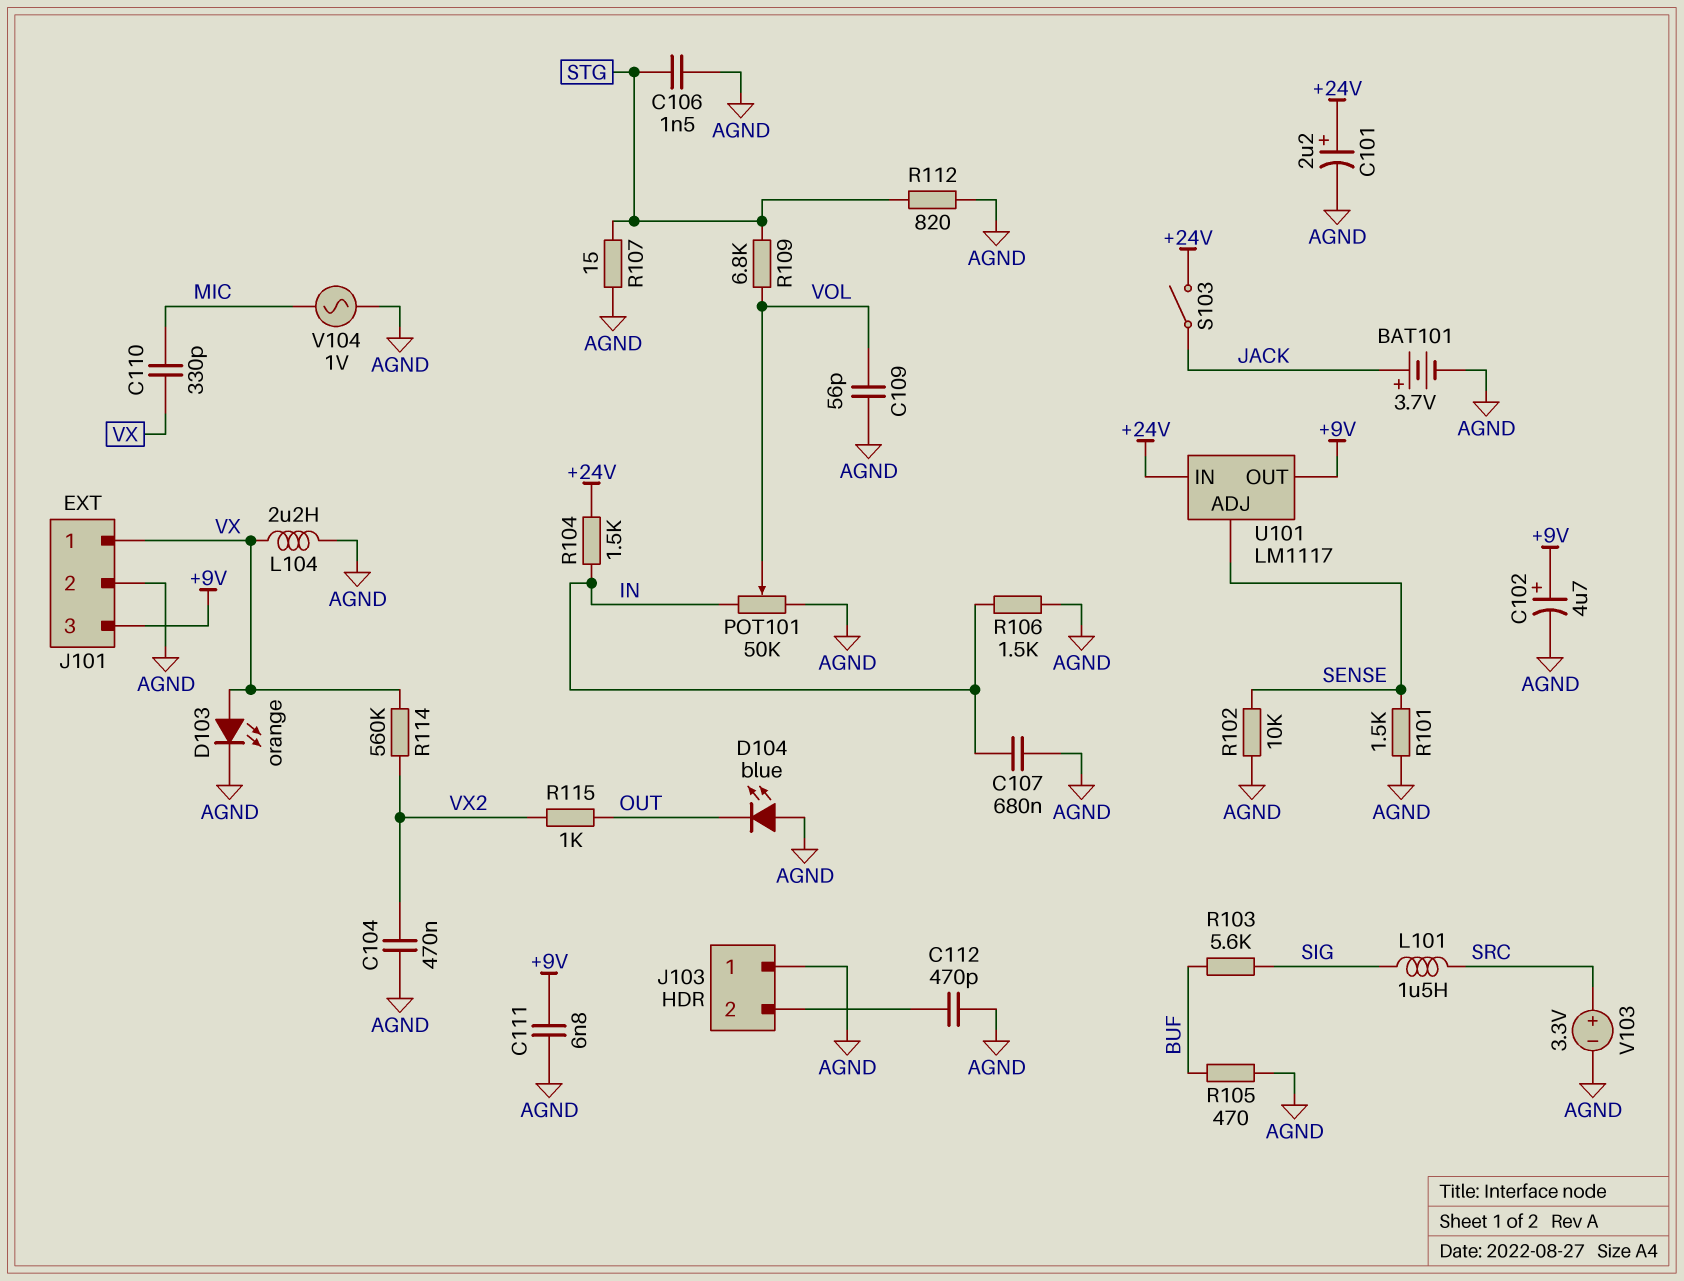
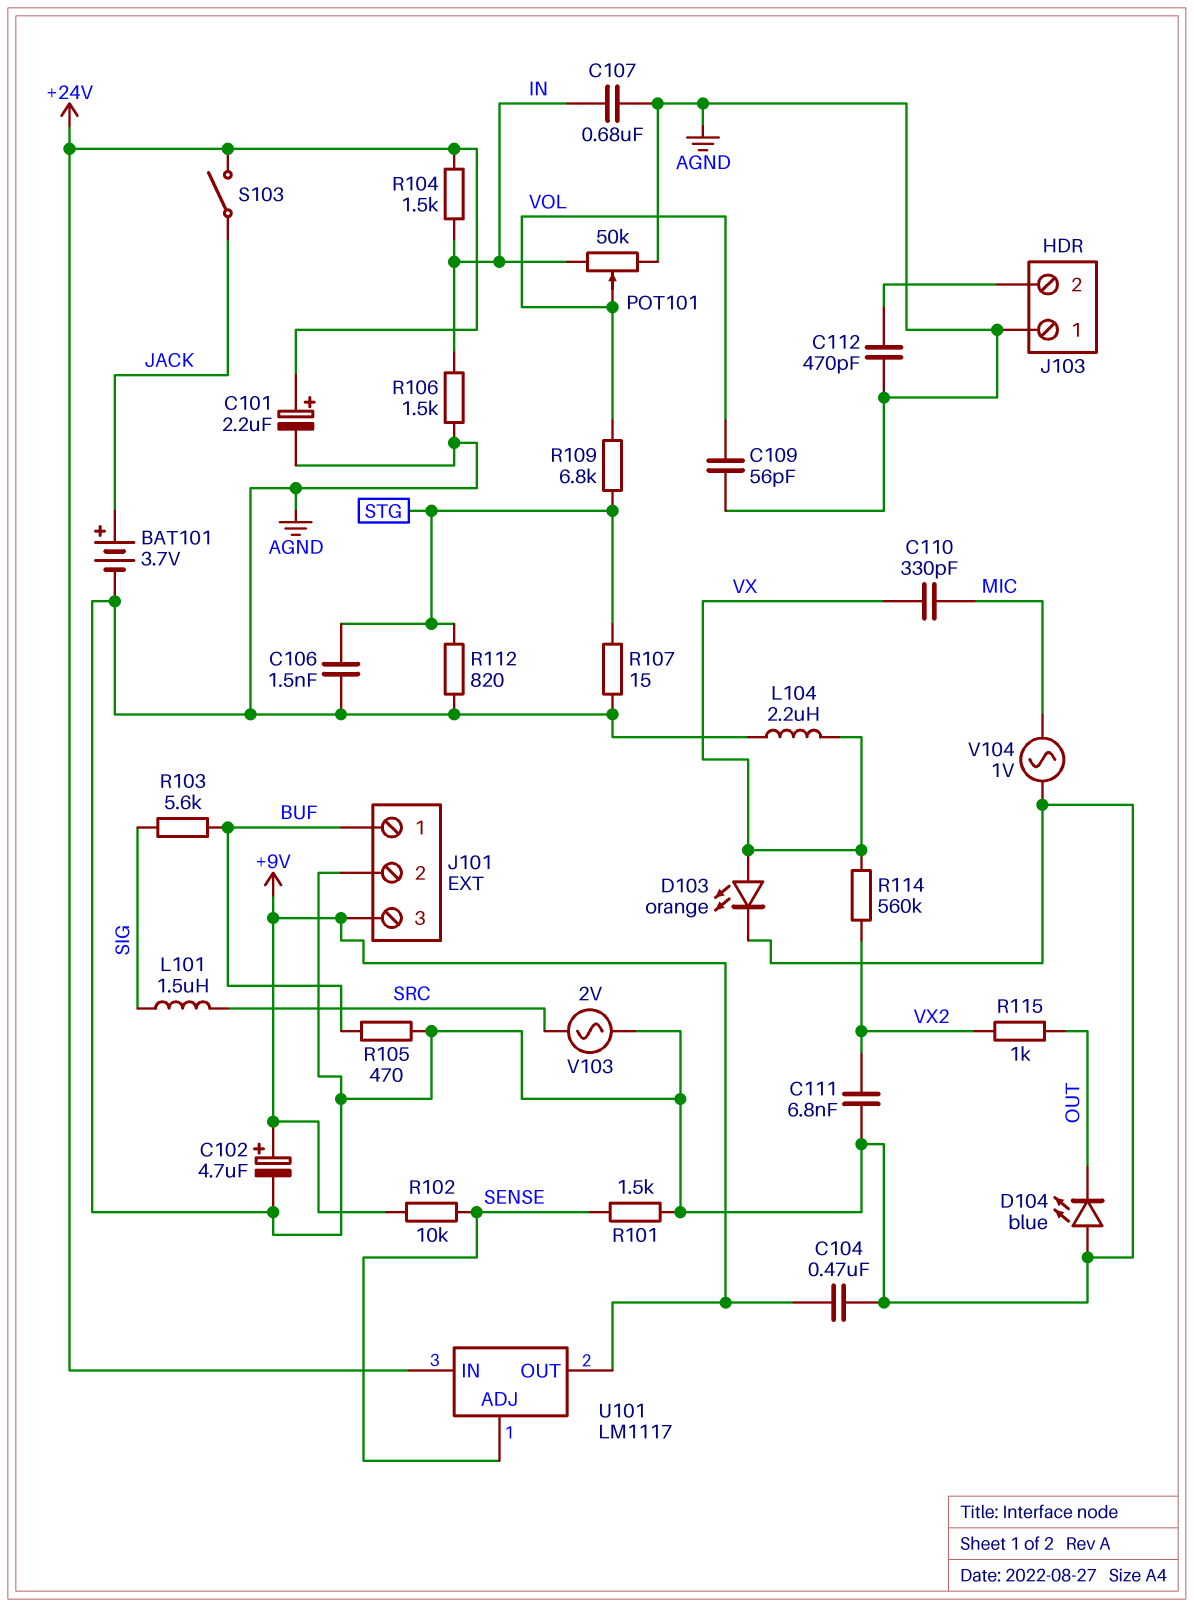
C104: 470nF (AGND, VX2) -> 470nF (+9V, AGND)
C111: 6.8nF (+9V, AGND) -> 6.8nF (AGND, VX2)
J101 pin 1: VX -> BUF
R102: 10k (AGND, SENSE) -> 10k (+9V, SENSE)
V103: 3.3V (plus SRC, minus AGND) -> AC 2V (AGND, SRC)

